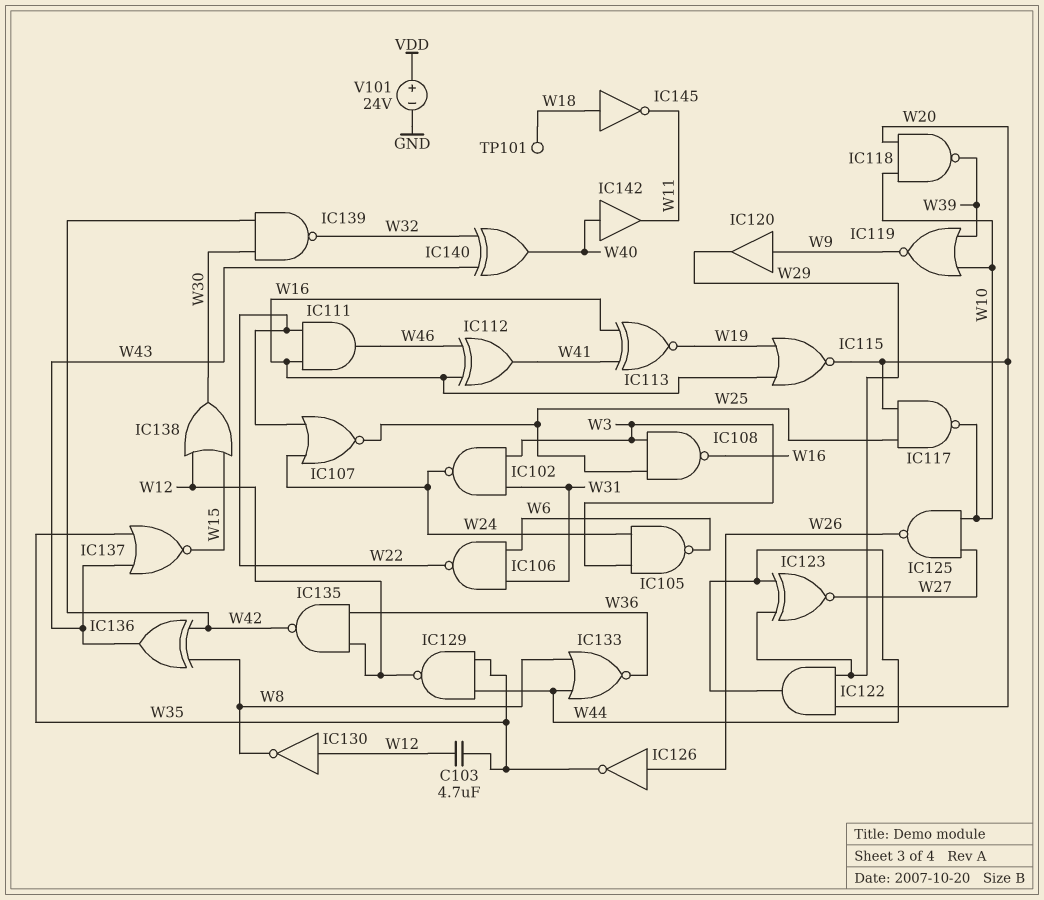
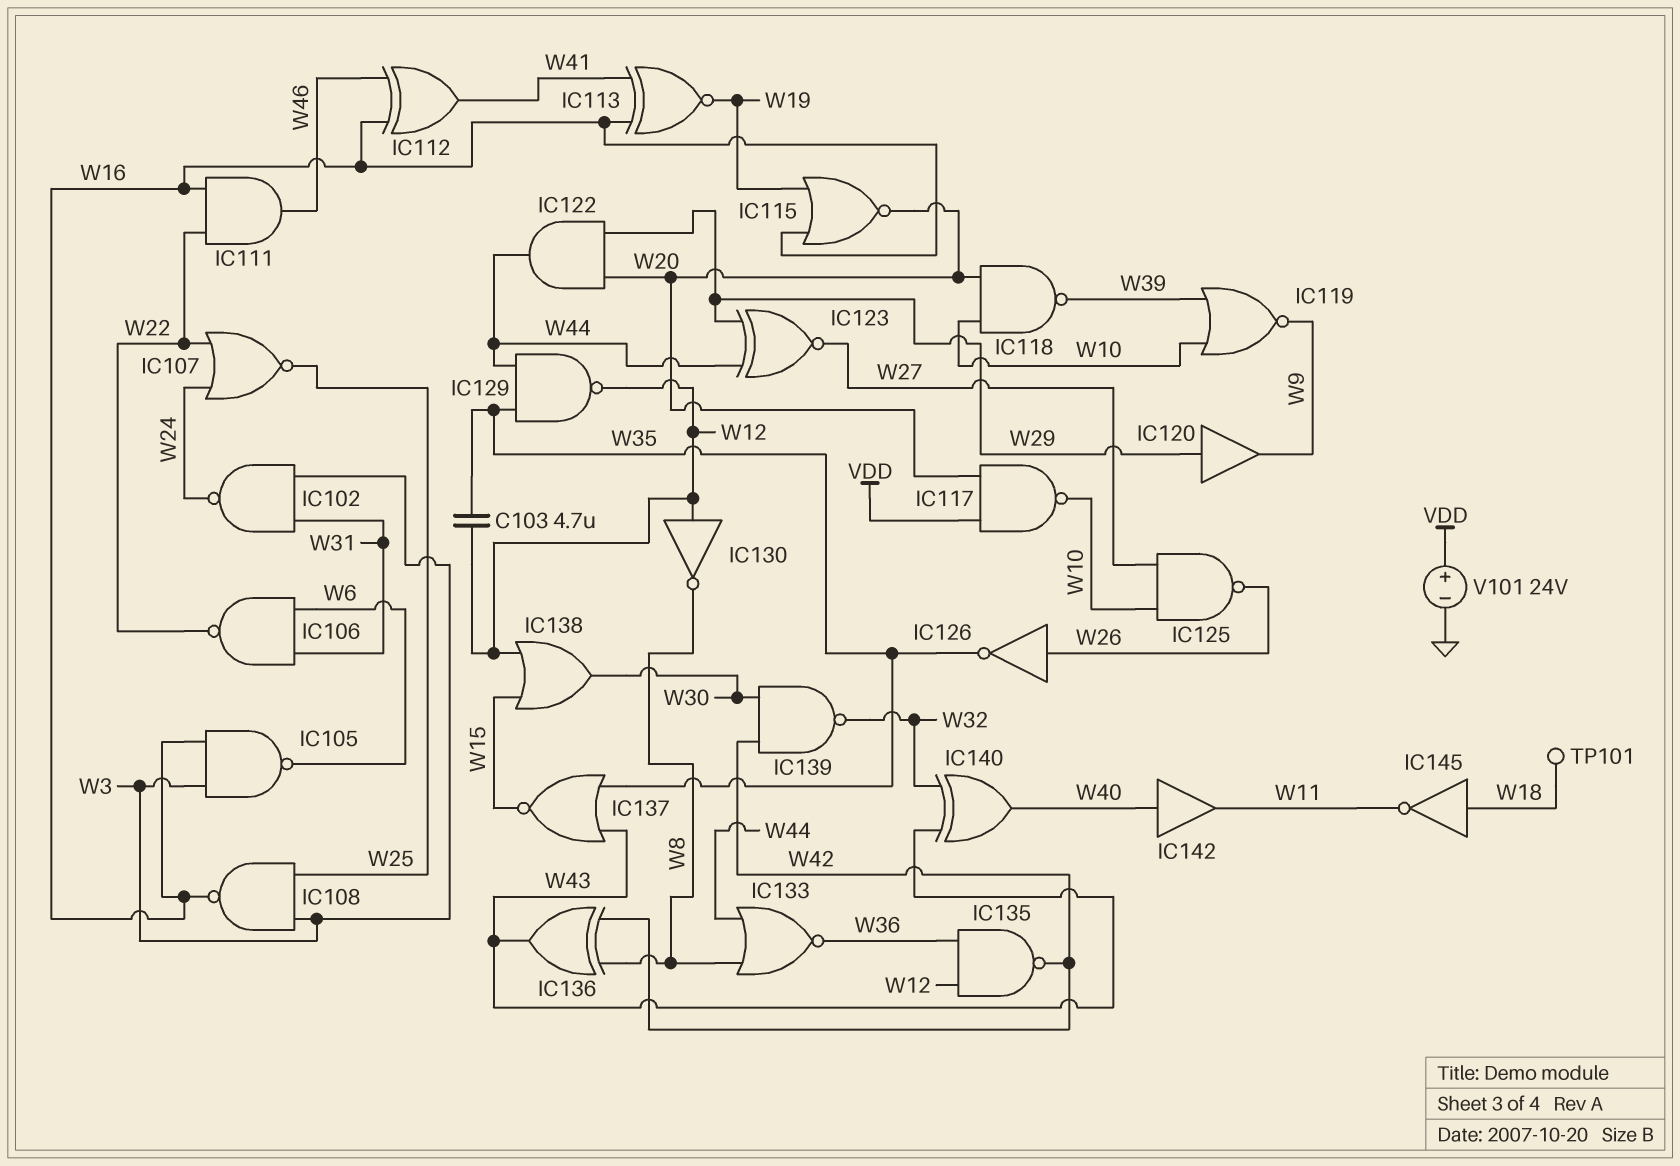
IC105: NAND (in W3, in W24, out W6) -> NAND (in W3, in W16, out W6)
IC117: NAND (in W20, in W25, out W10) -> NAND (in VDD, in W20, out W10)
IC120: buffer (in W9, out W29) -> buffer (in W29, out W9)

